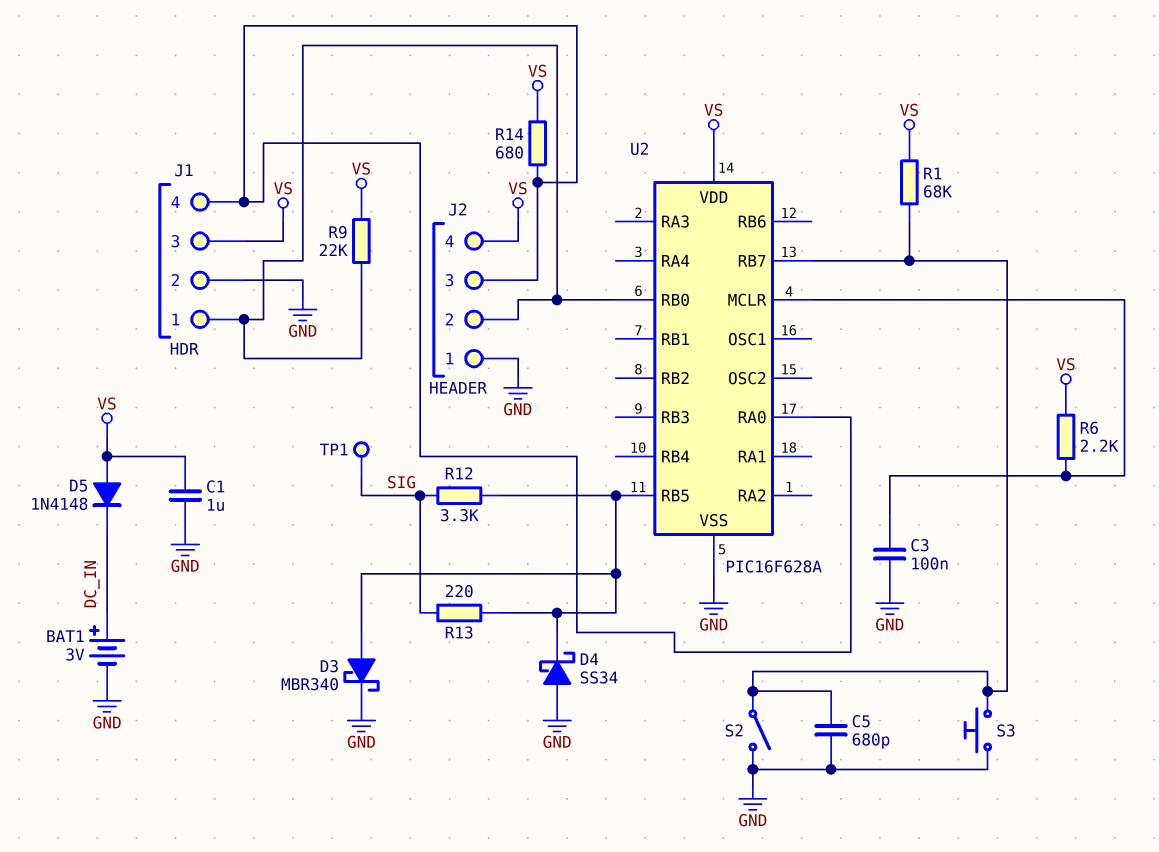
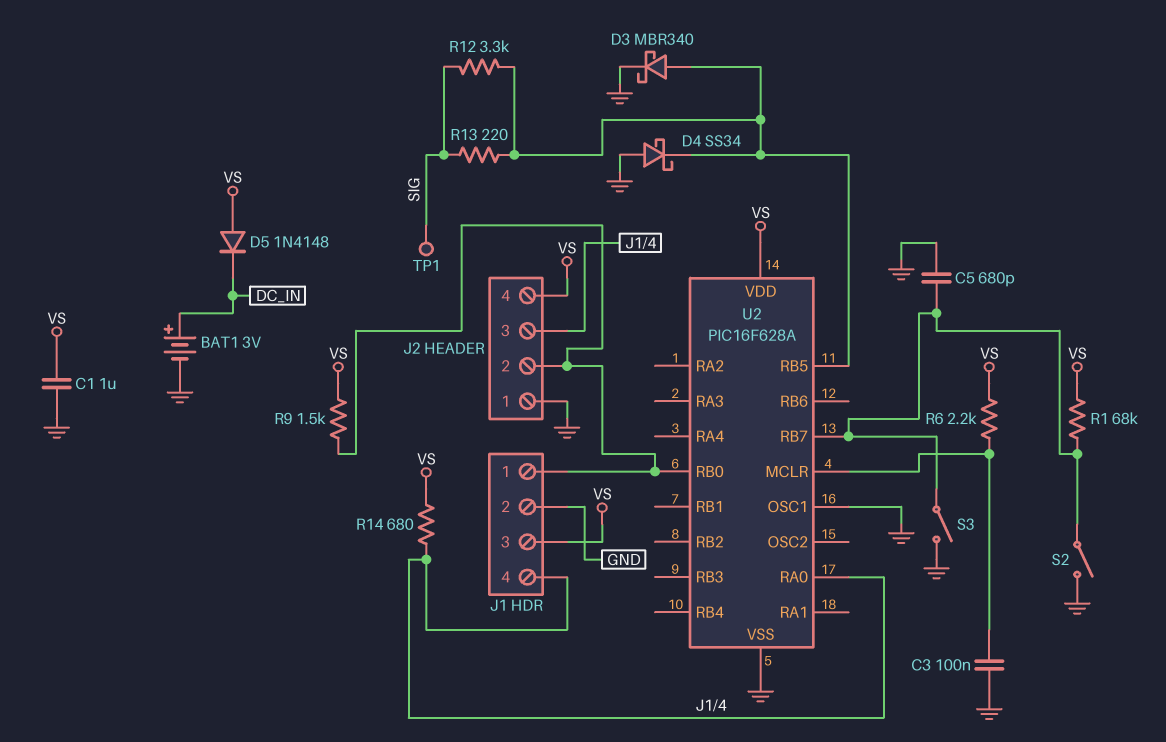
R9: 22k (J1/1, VS) -> 1.5k (J1/1, VS)
S3: button (GND, U2/RB7) -> switch (GND, U2/RB7)
U2 pin OSC1: none -> GND

